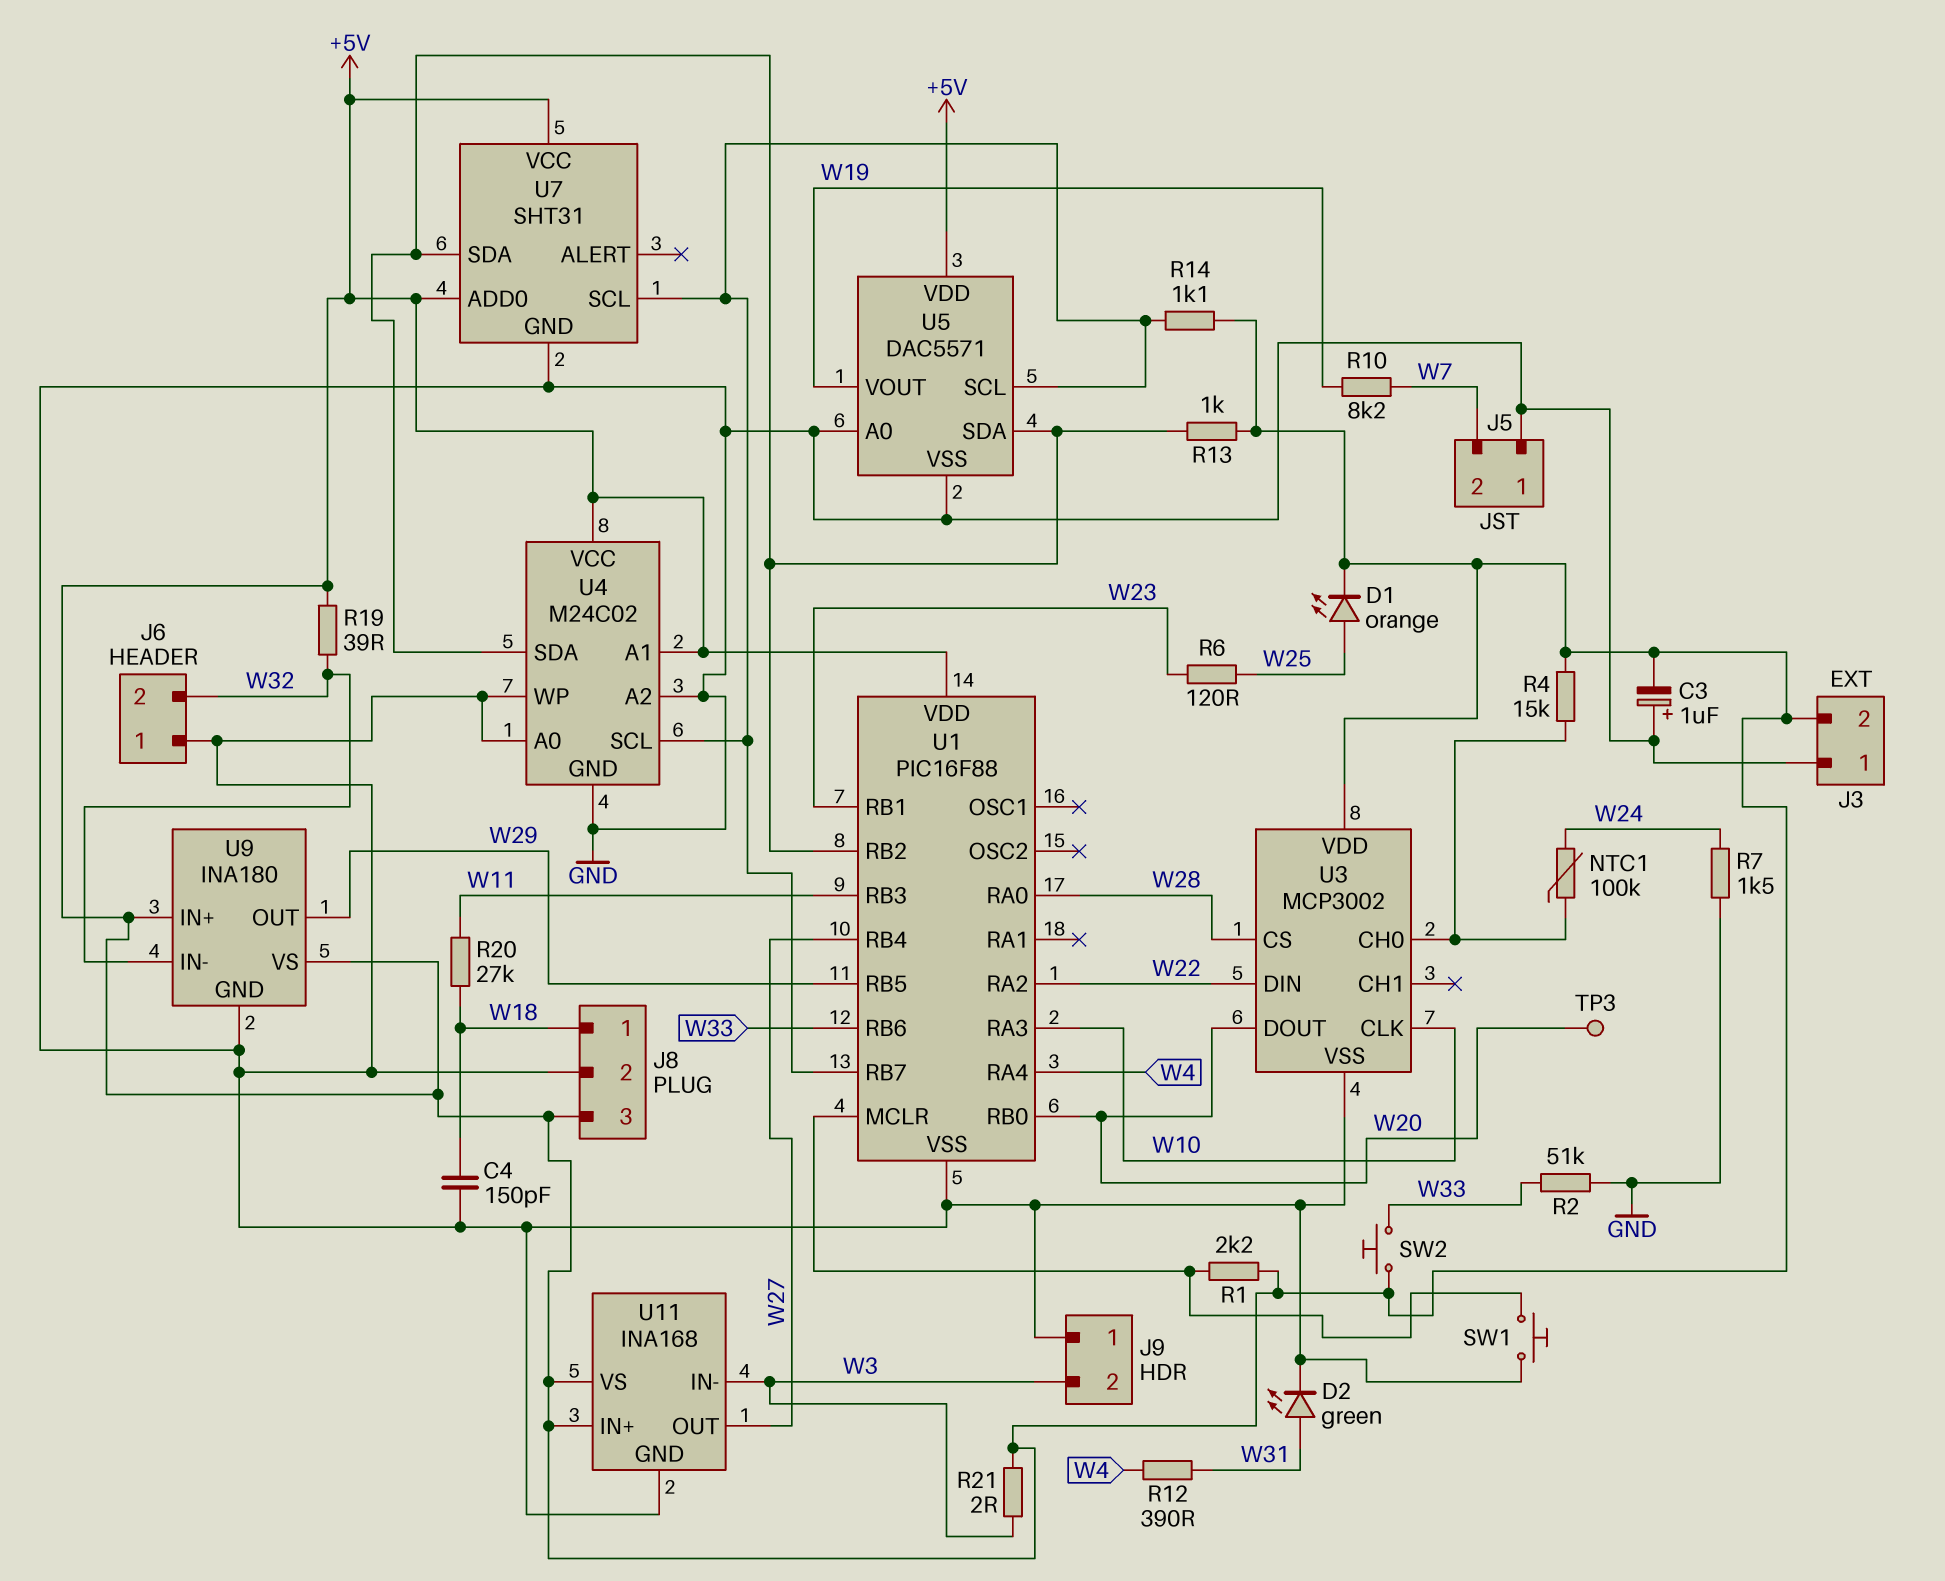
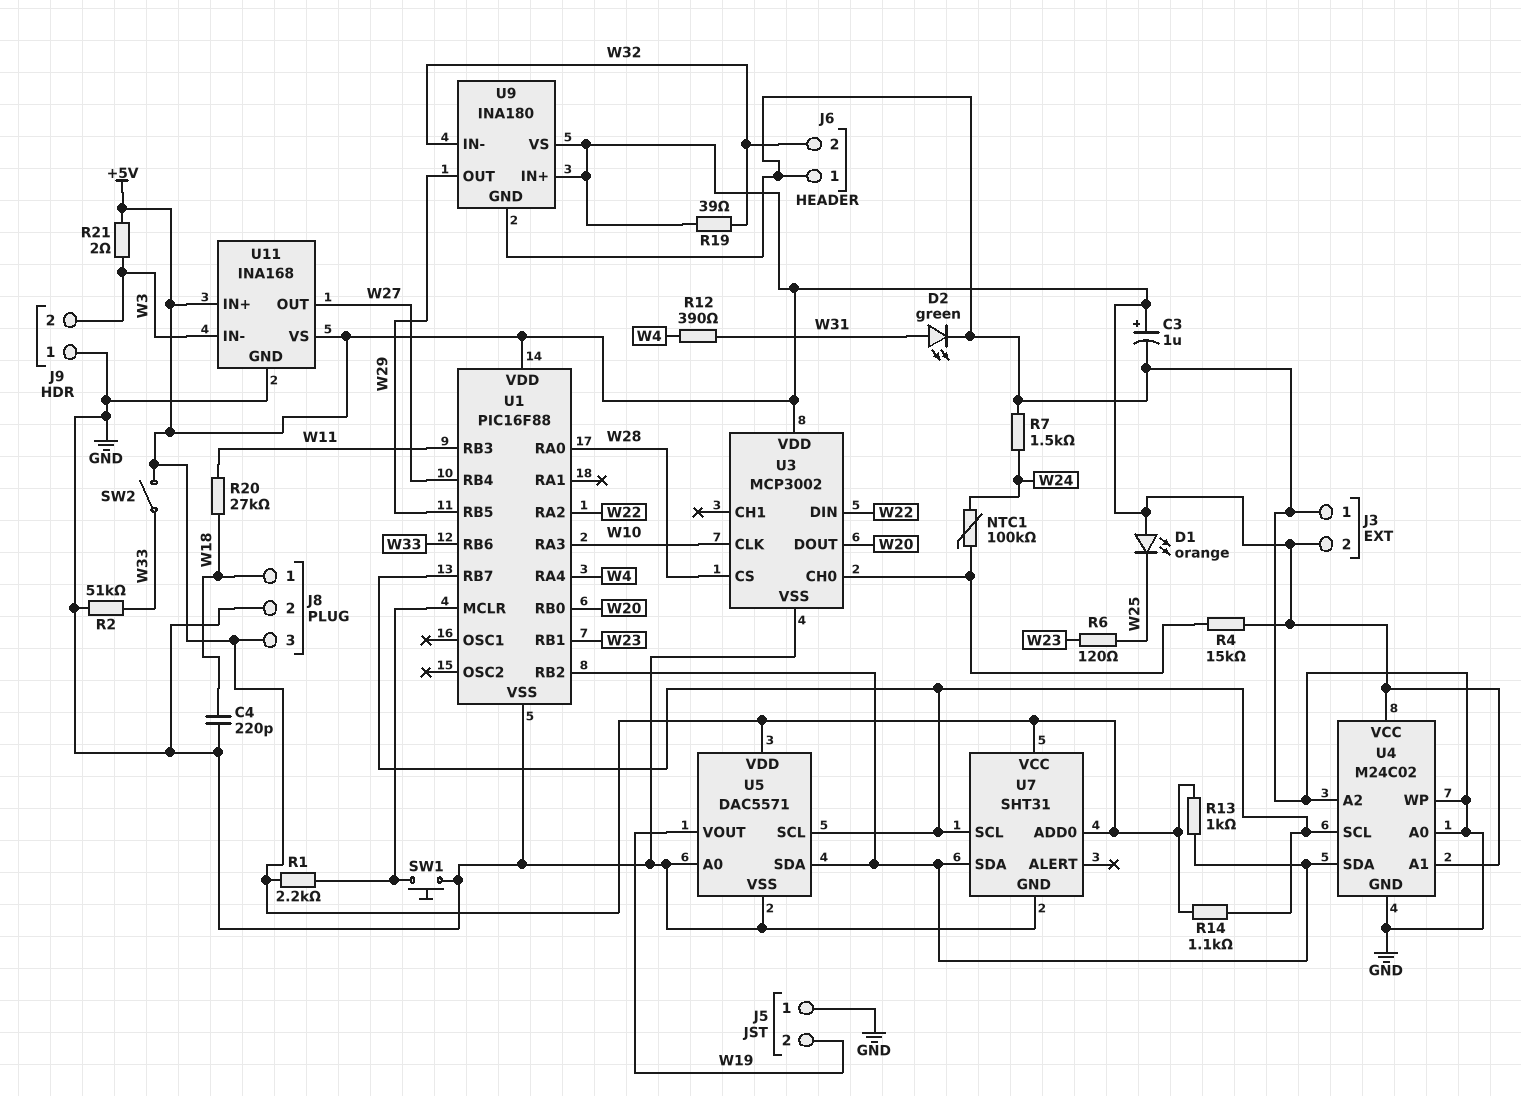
C3: 1uF (plus GND, minus +5V) -> 1uF (plus +5V, minus GND)
C4: 150pF (GND, W18) -> 220pF (GND, W18)
D1: LED orange (A W25, K +5V) -> LED orange (A +5V, K W25)
J5 pin 2: W7 -> W19
R10: 8.2k (W7, W19) -> none
SW2: button (+5V, W33) -> switch (+5V, W33)
TP3: test point (W20) -> none

